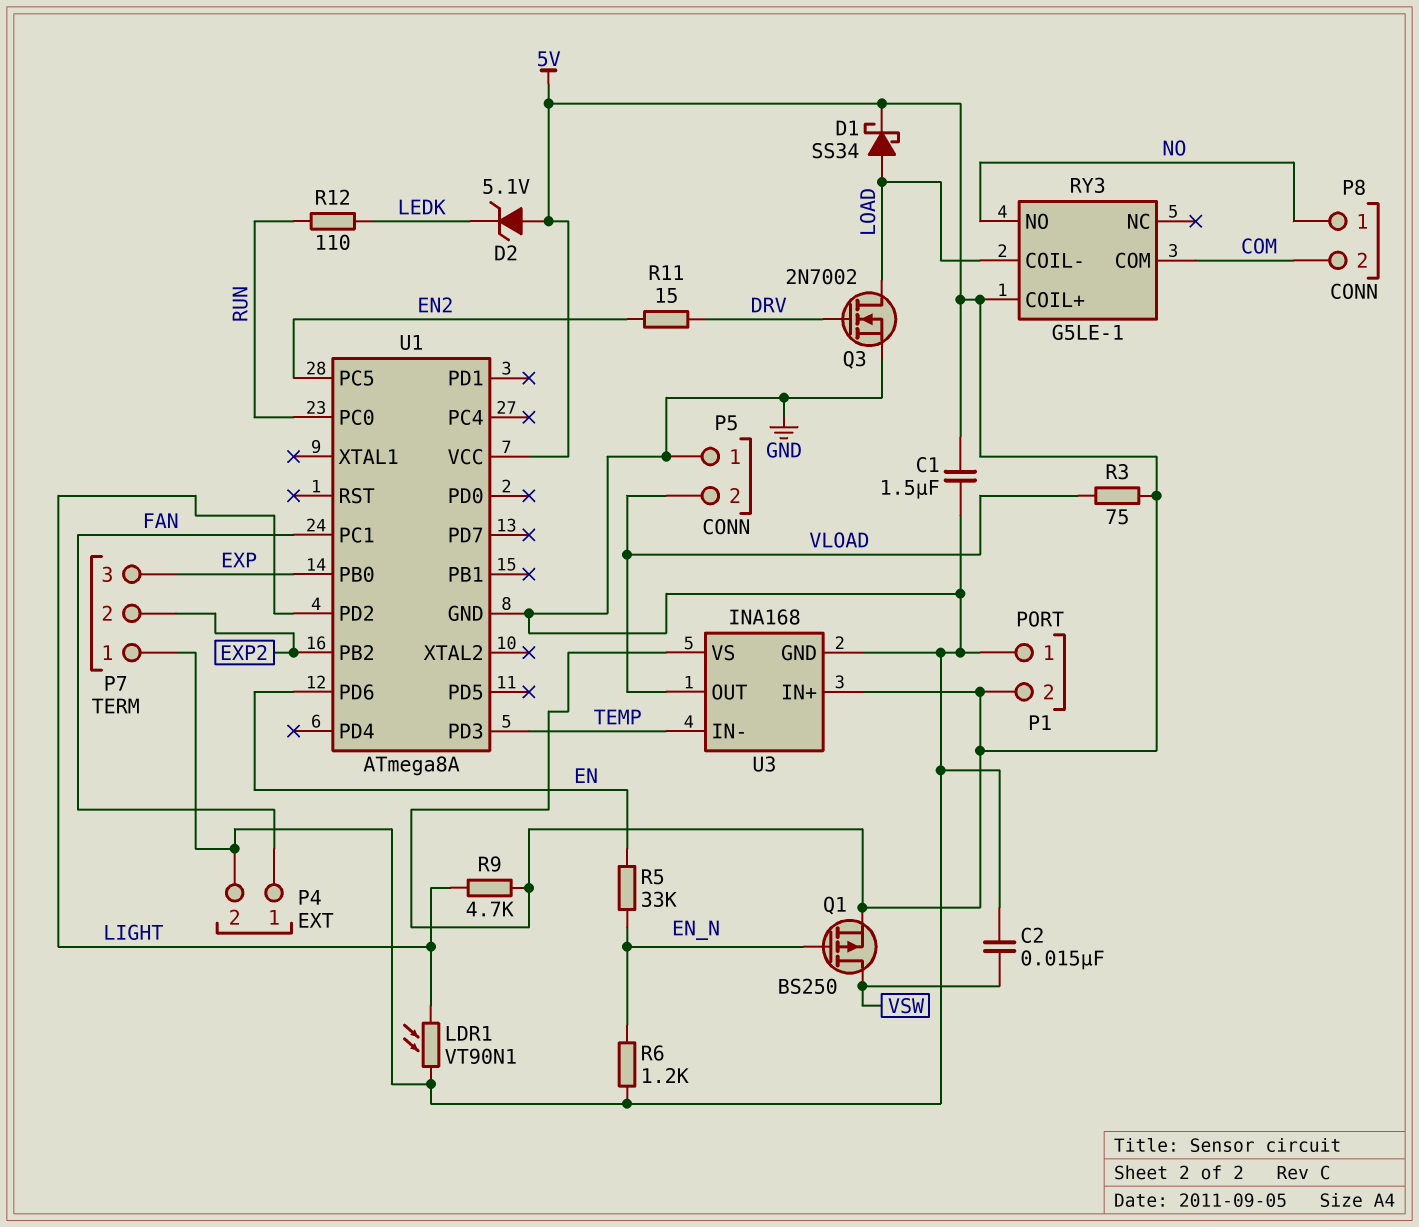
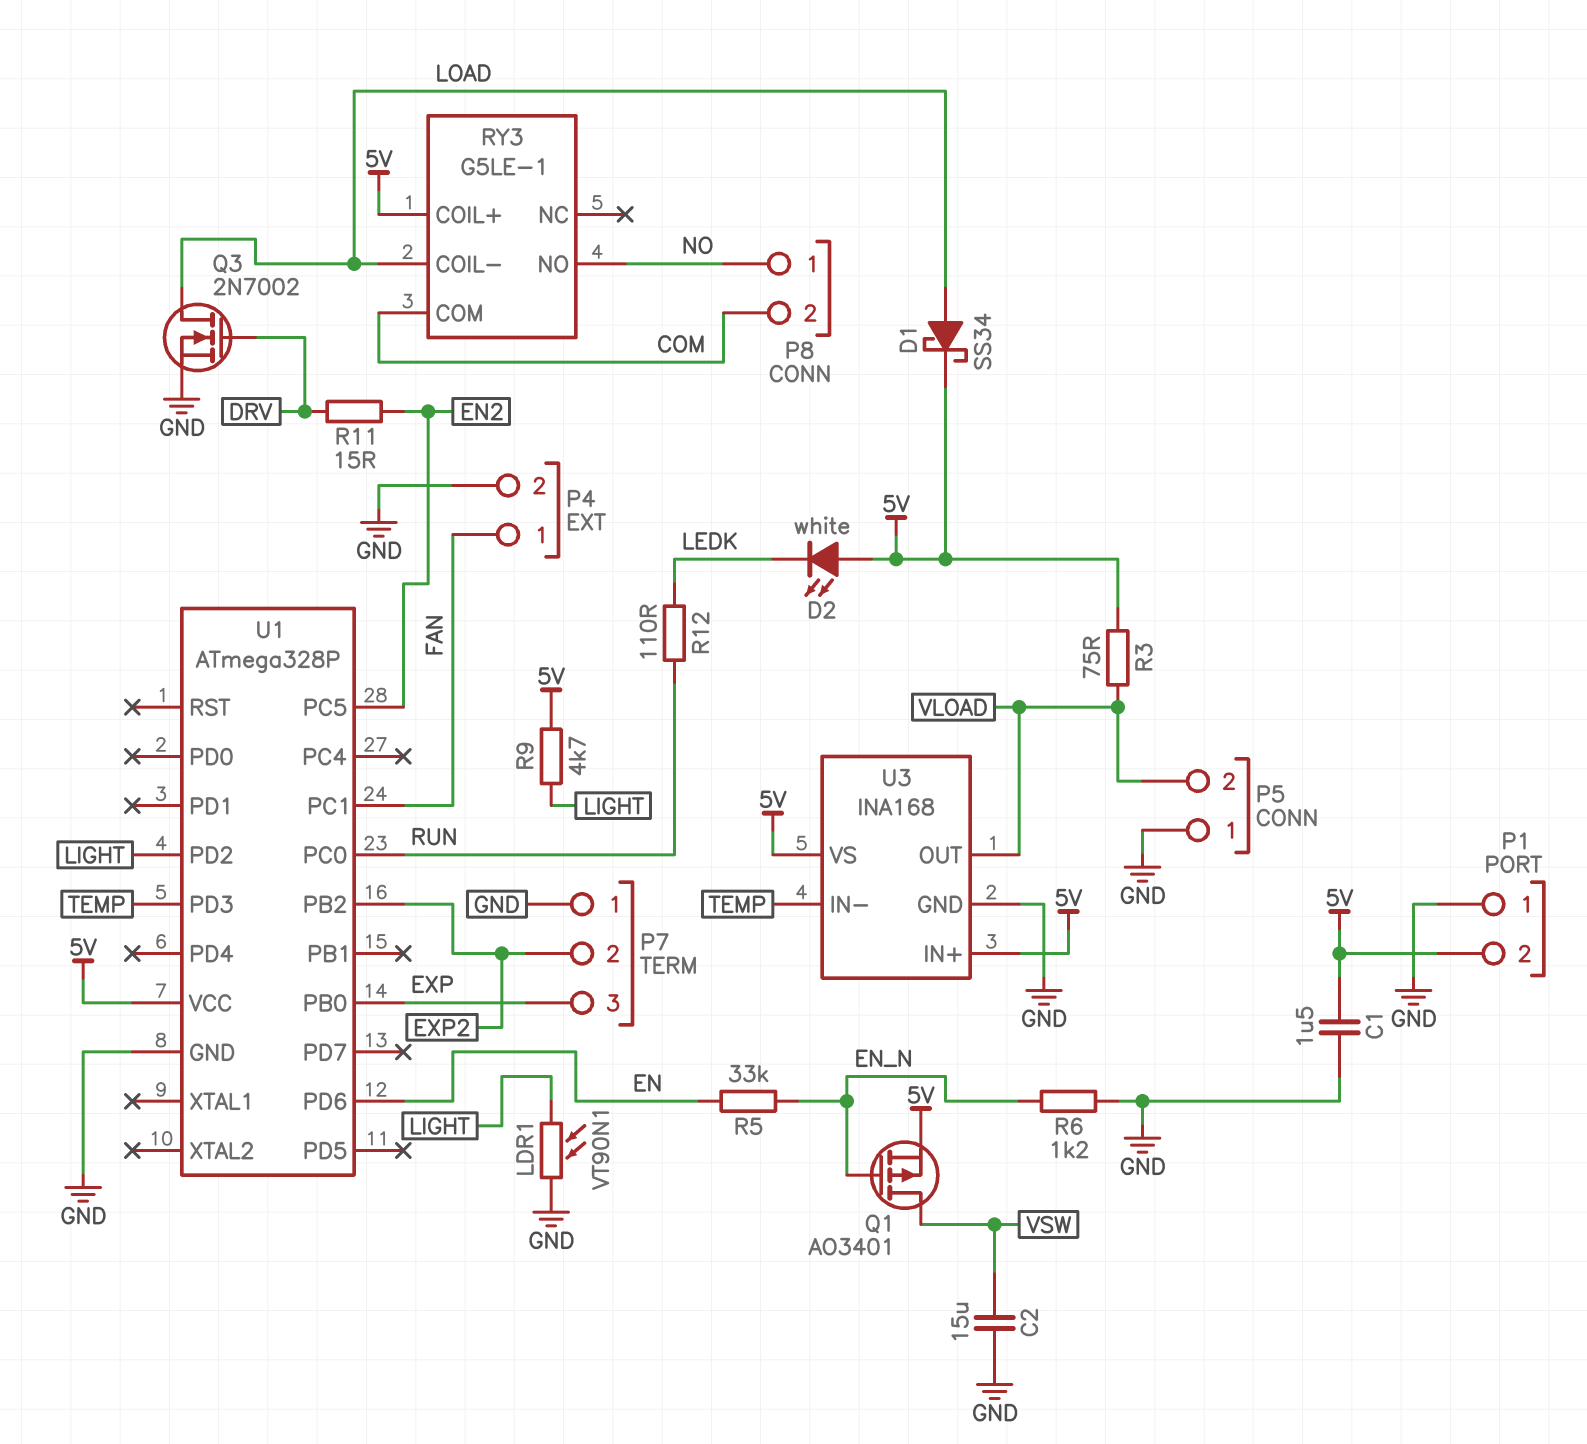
C2: 15nF (GND, VSW) -> 15uF (GND, VSW)
D2: zener 5.1V (A 5V, K LEDK) -> LED white (A 5V, K LEDK)
Q1: PMOS BS250 (G EN_N, D VSW, S 5V) -> PMOS AO3401 (G EN_N, D VSW, S 5V)
U1: ATmega8A -> ATmega328P

